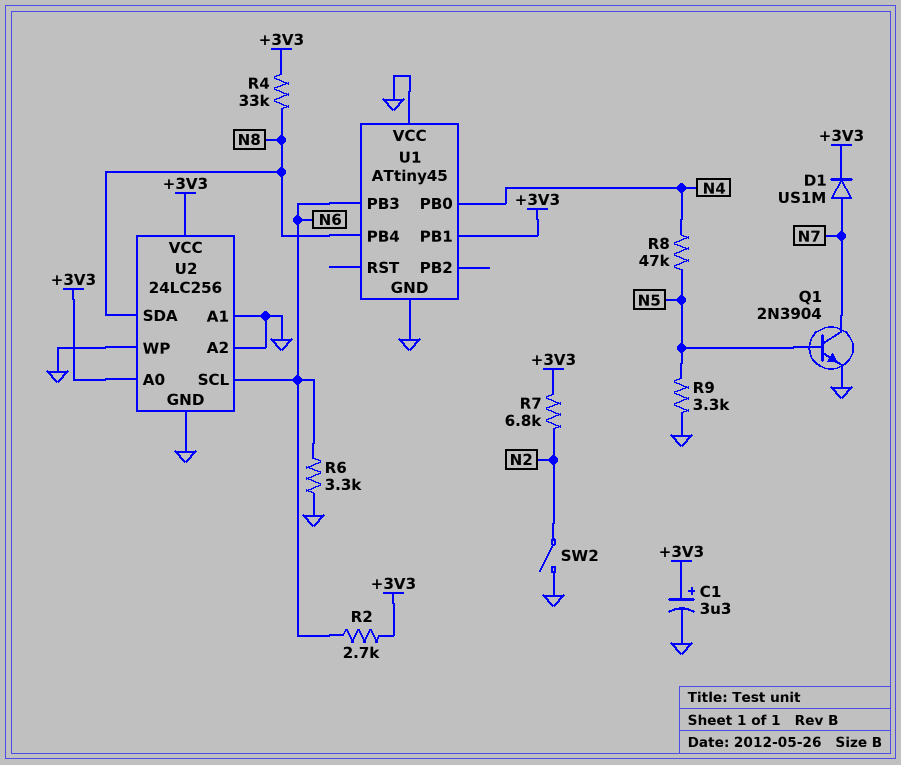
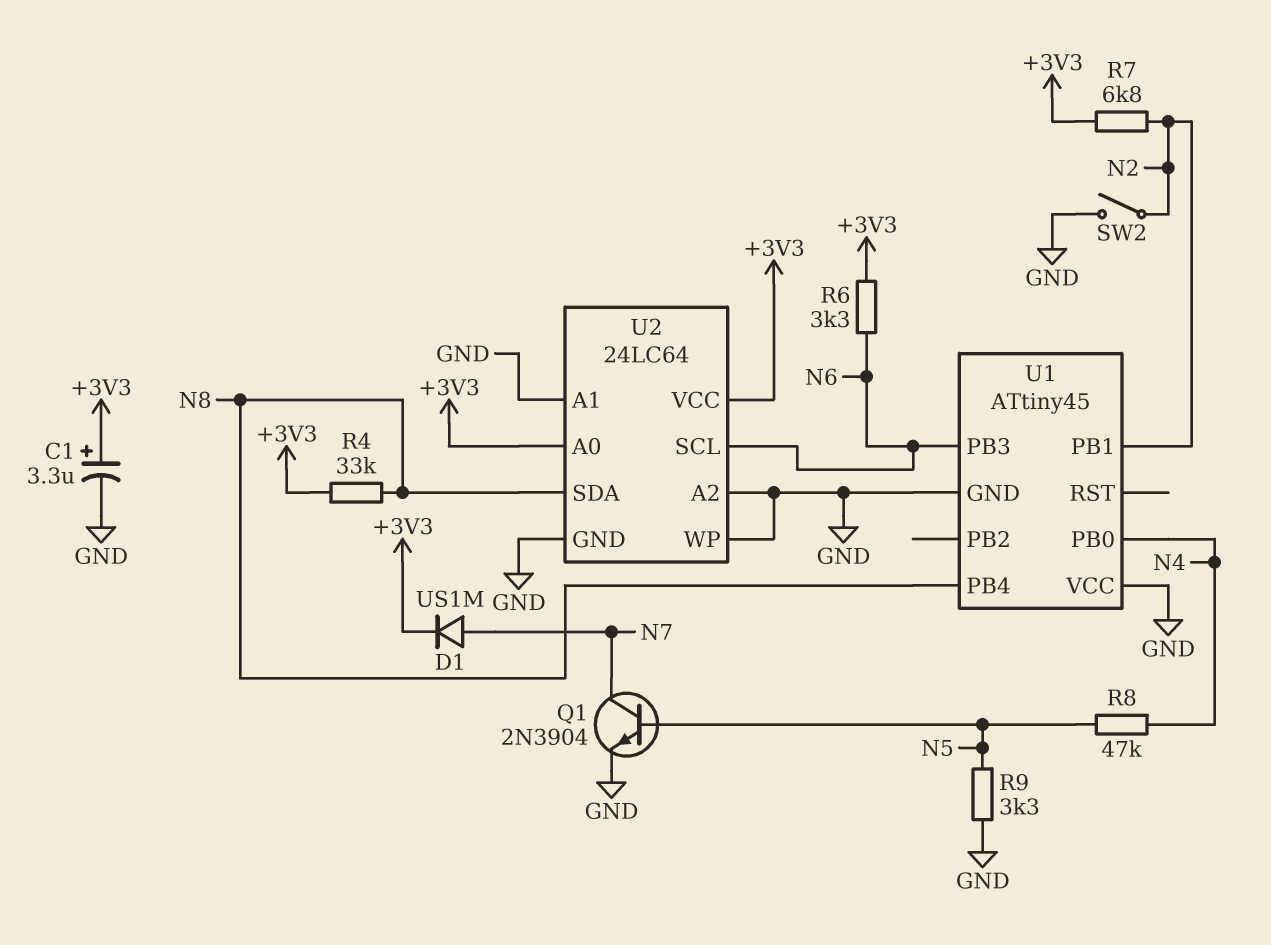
R2: 2.7k (+3V3, N6) -> none
R6: 3.3k (GND, N6) -> 3.3k (+3V3, N6)
U1 pin PB1: +3V3 -> N2
U2: 24LC256 -> 24LC64

